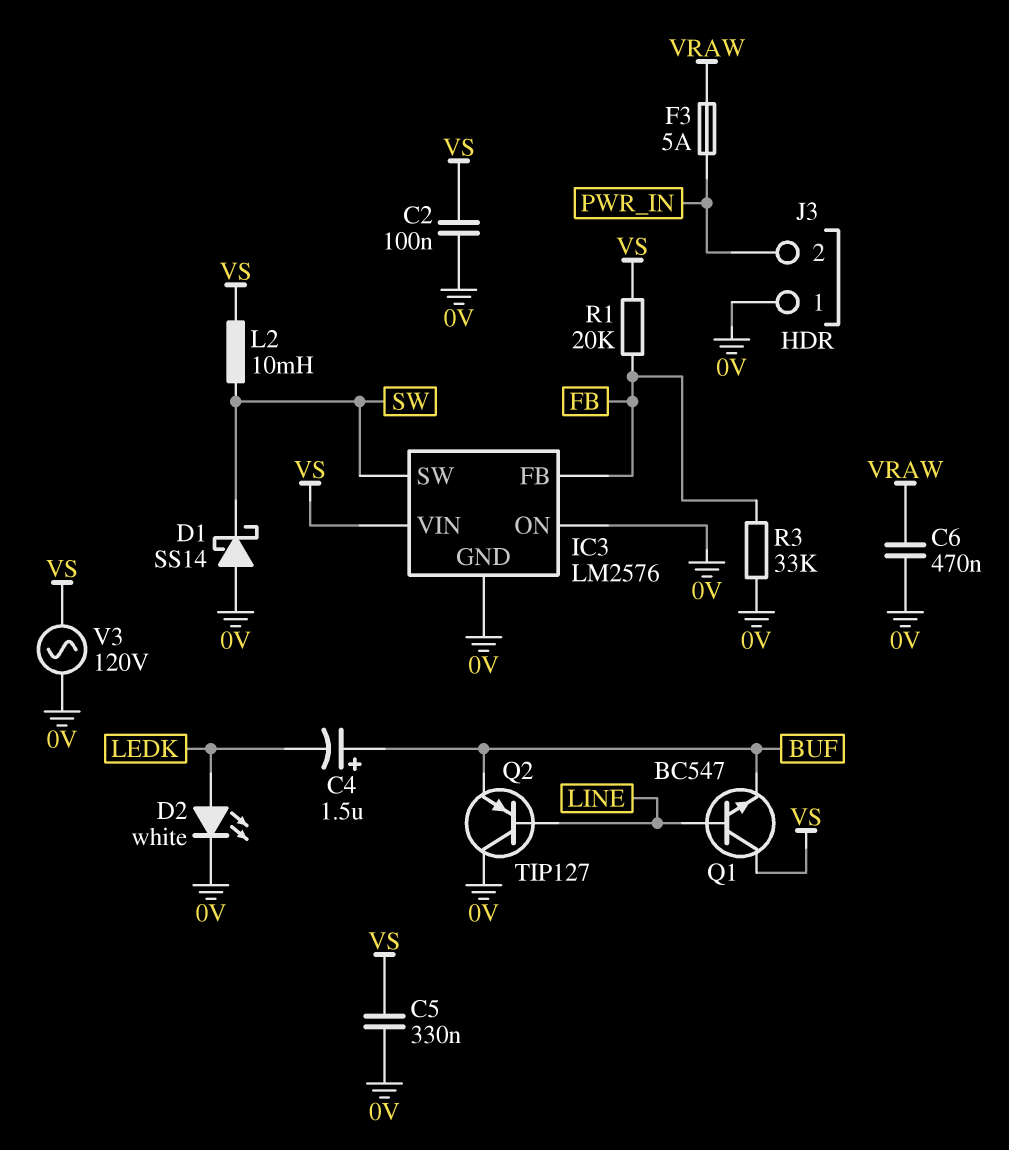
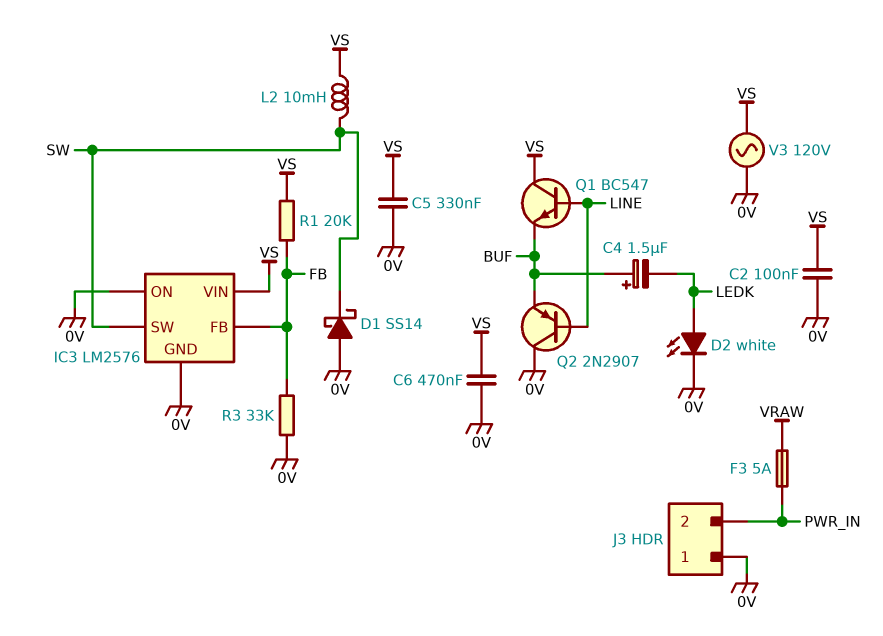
C6: 470nF (0V, VRAW) -> 470nF (0V, VS)
Q2: PNP TIP127 (B LINE, C 0V, E BUF) -> PNP 2N2907 (B LINE, C 0V, E BUF)

